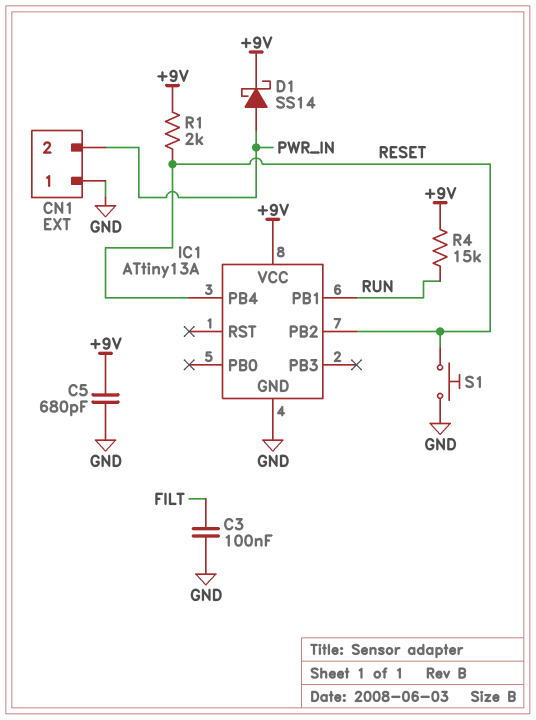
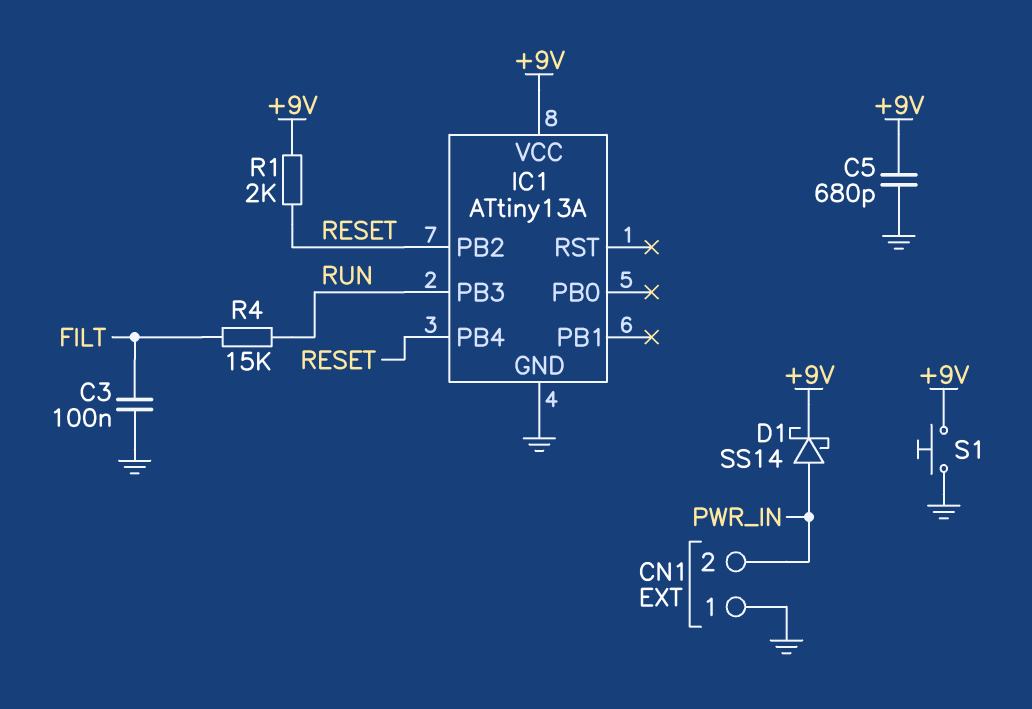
IC1 pin PB1: RUN -> none
IC1 pin PB3: none -> RUN
R4: 15k (+9V, RUN) -> 15k (FILT, RUN)
S1: button (GND, RESET) -> button (+9V, GND)

